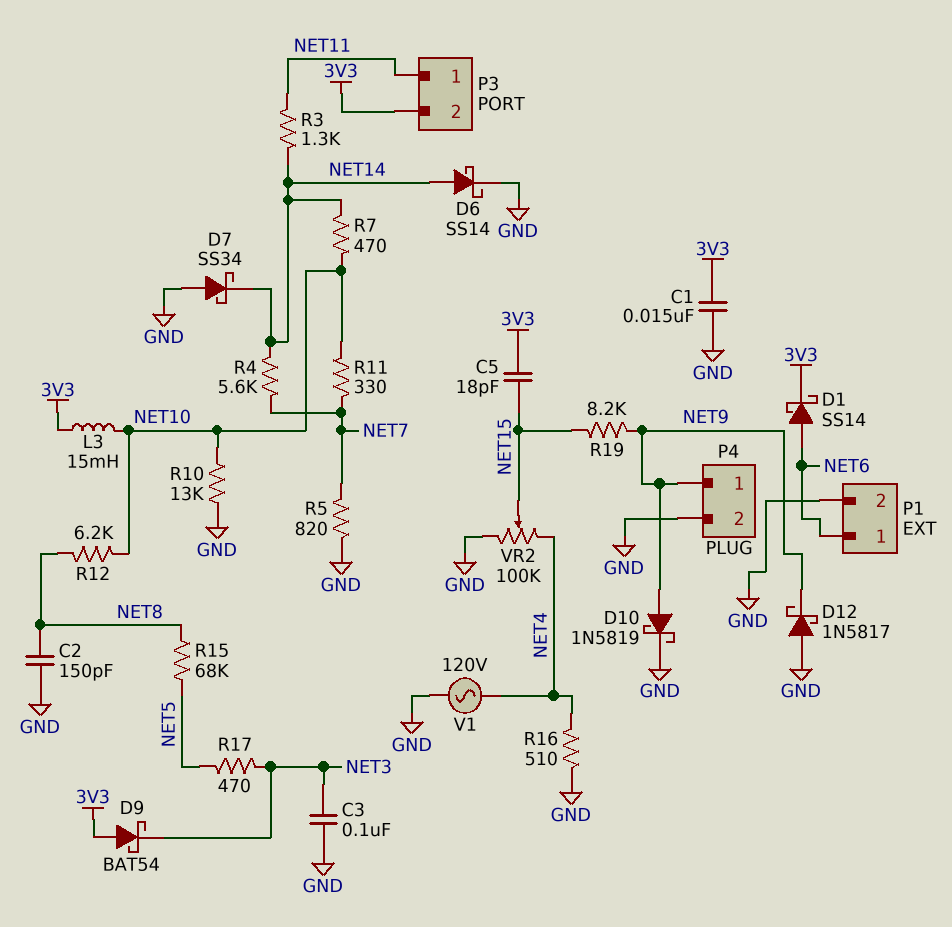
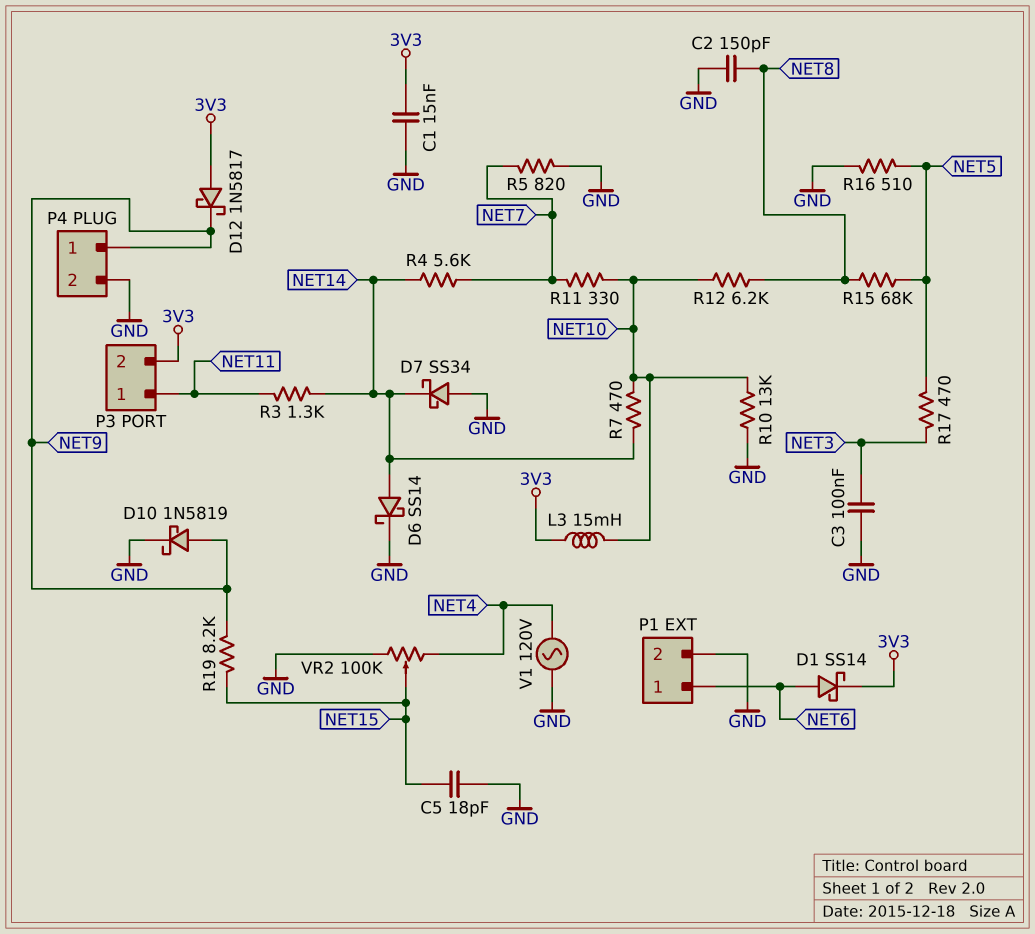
C5: 18pF (3V3, NET15) -> 18pF (GND, NET15)
D9: schottky BAT54 (A 3V3, K NET3) -> none
D12: schottky 1N5817 (A GND, K NET9) -> schottky 1N5817 (A 3V3, K NET9)
R16: 510 (GND, NET4) -> 510 (GND, NET5)

